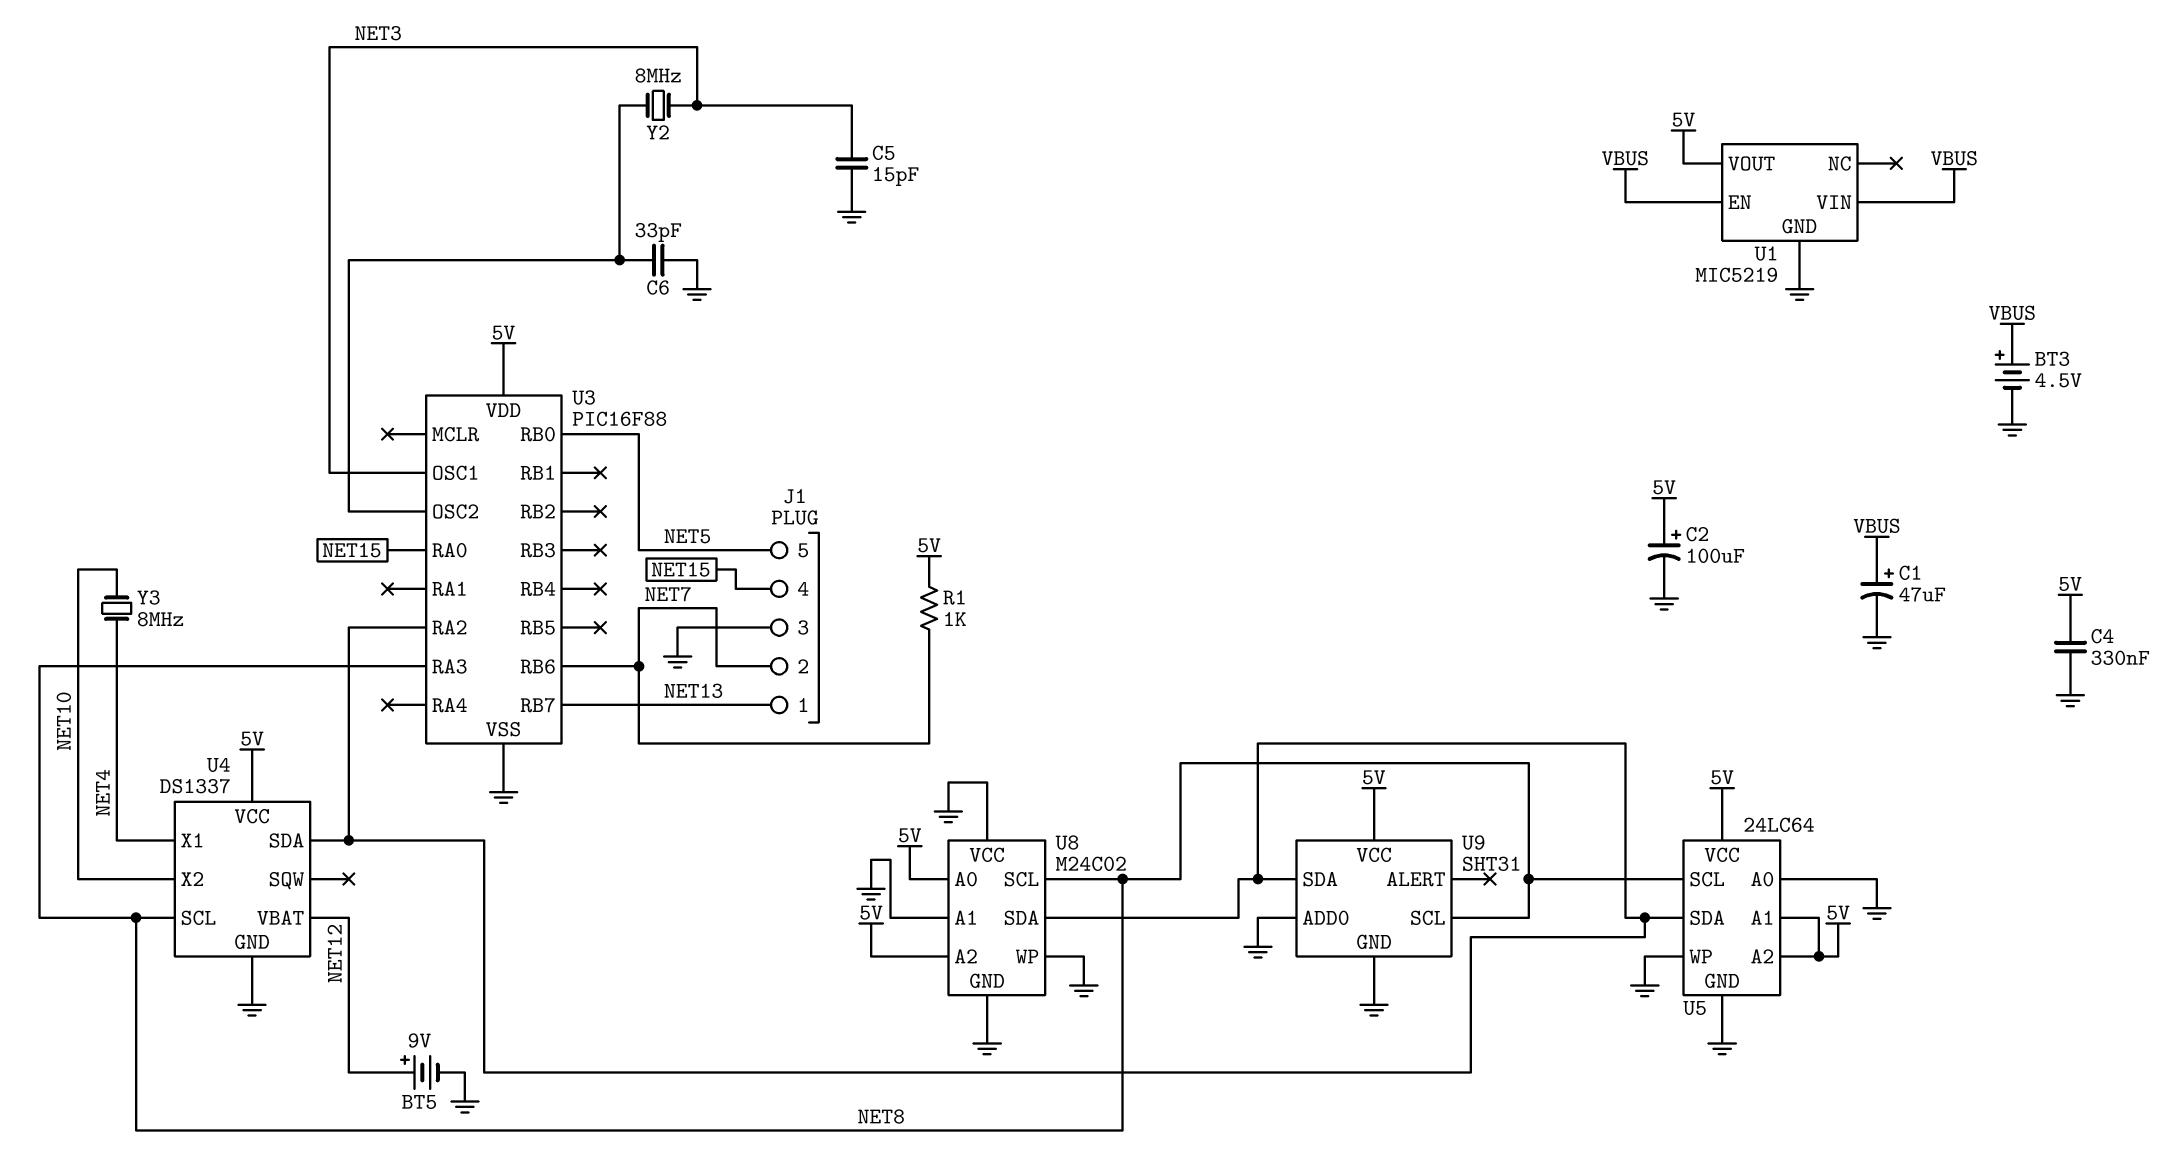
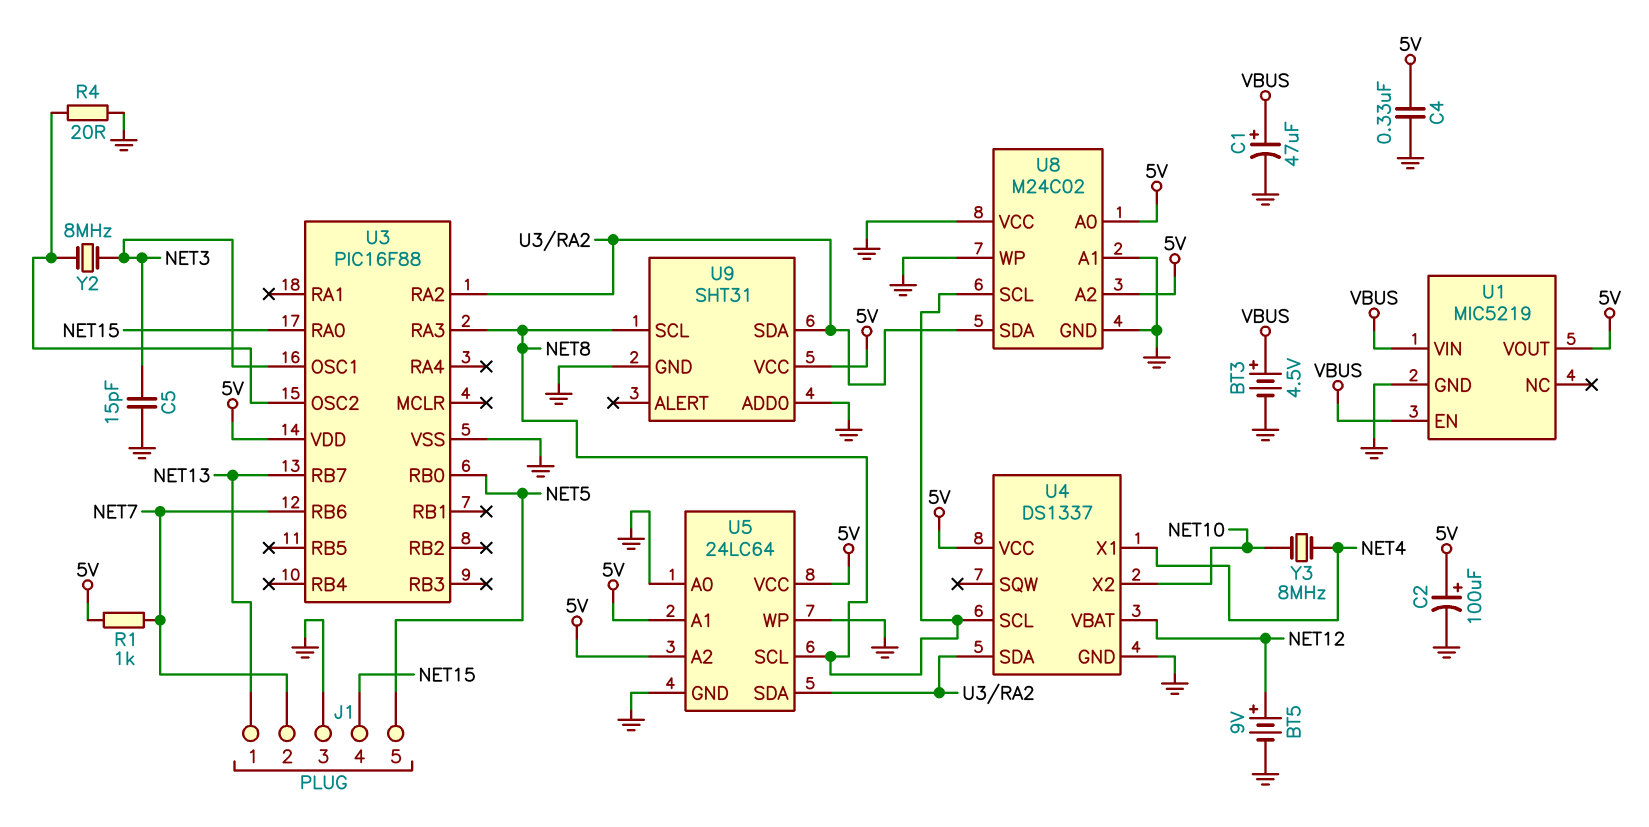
C6: 33pF (GND, U3/OSC2) -> none
R4: none -> 20 (GND, U3/OSC2)

